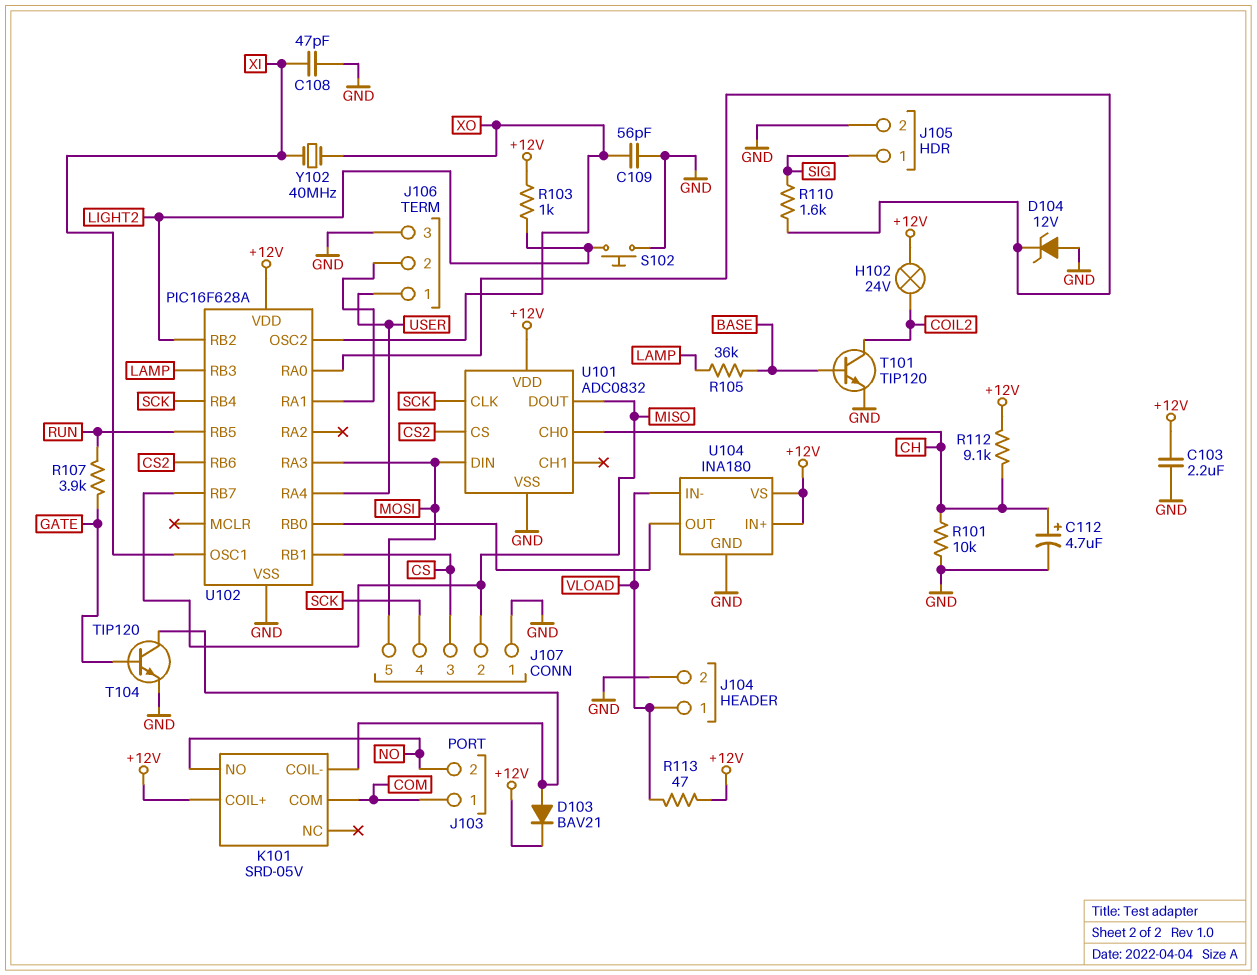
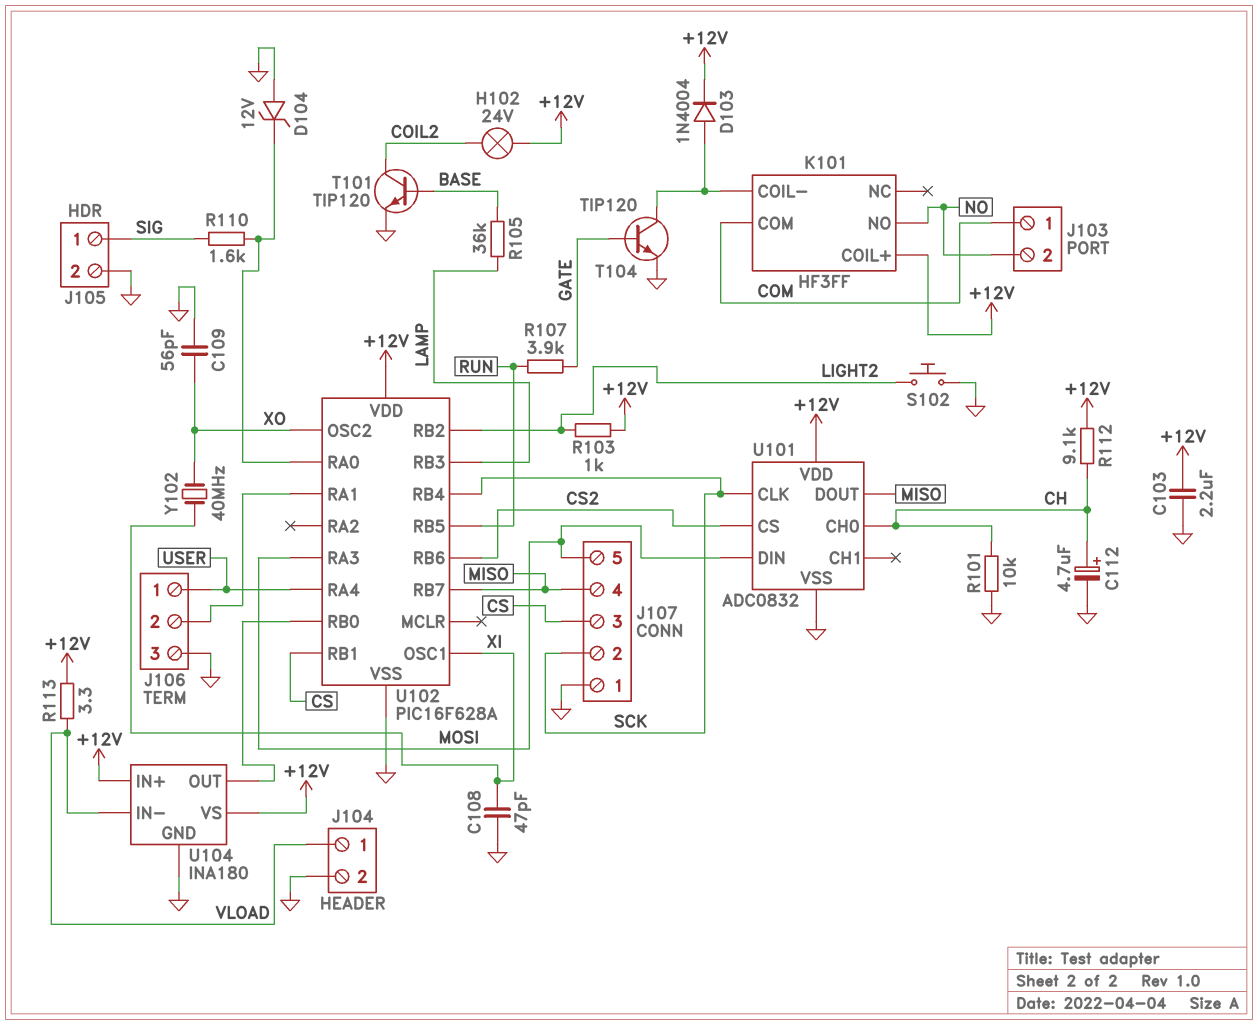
D103: diode BAV21 (A K101/COIL-, K +12V) -> diode 1N4004 (A K101/COIL-, K +12V)
J107 pin 2: MISO -> SCK
J107 pin 4: SCK -> MISO
K101: SRD-05V -> HF3FF
R113: 47 (+12V, VLOAD) -> 3.3 (+12V, VLOAD)

